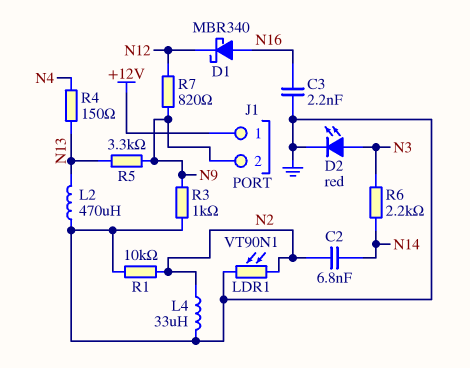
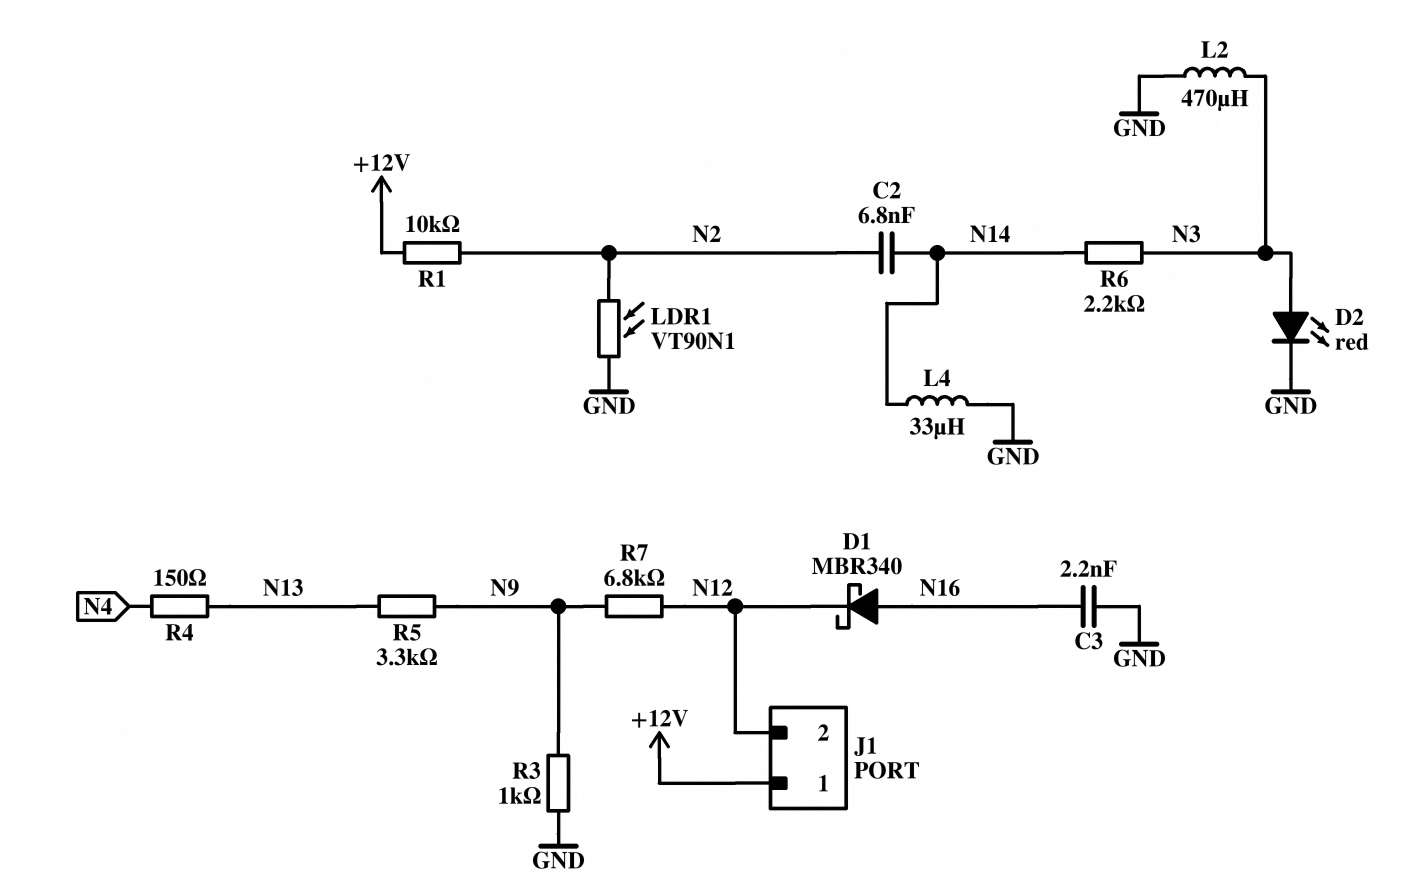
J1 pin 2: N9 -> N12
L2: 470uH (GND, N13) -> 470uH (GND, N3)
L4: 33uH (GND, N2) -> 33uH (GND, N14)
R1: 10k (GND, N2) -> 10k (+12V, N2)
R7: 820 (N9, N12) -> 6.8k (N9, N12)

